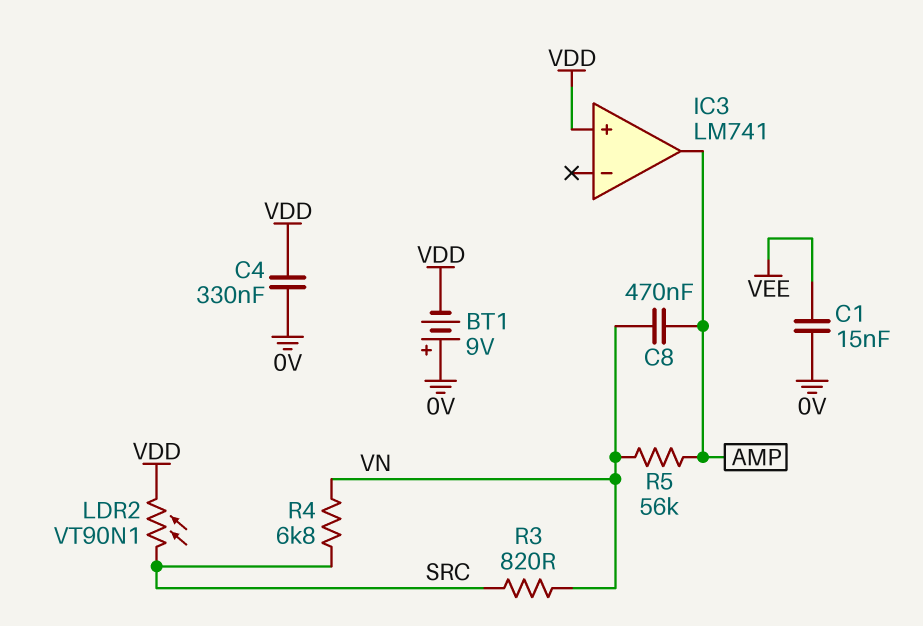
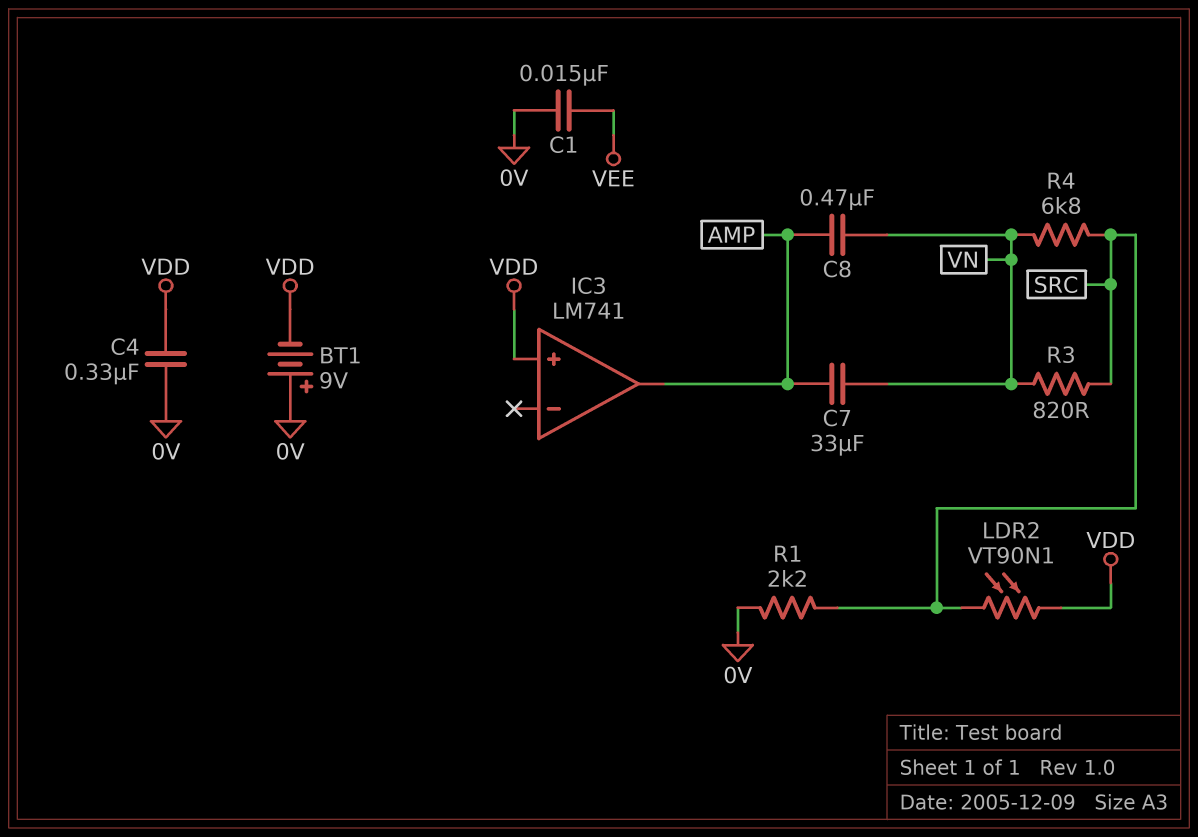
C7: none -> 33uF (AMP, VN)
R1: none -> 2.2k (0V, SRC)
R5: 56k (AMP, VN) -> none

